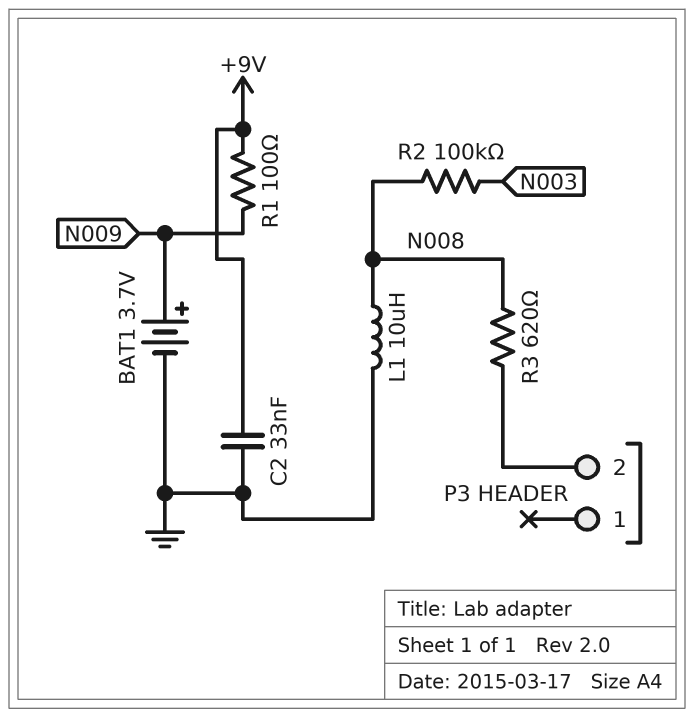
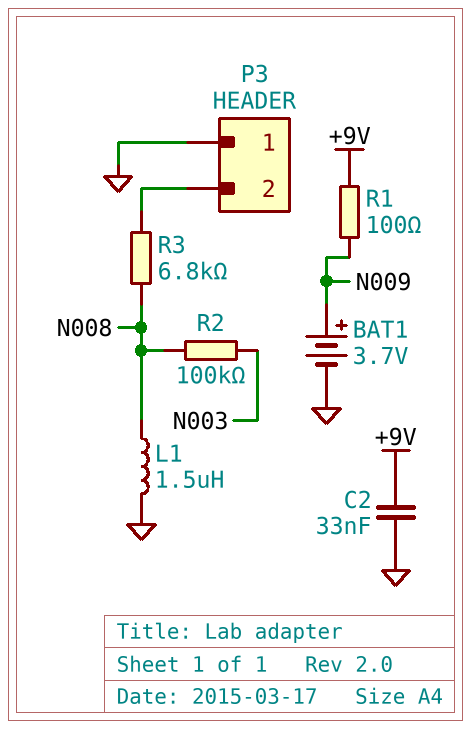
L1: 10uH (GND, N008) -> 1.5uH (GND, N008)
P3 pin 1: none -> GND
R3: 620 (N008, P3/2) -> 6.8k (N008, P3/2)

